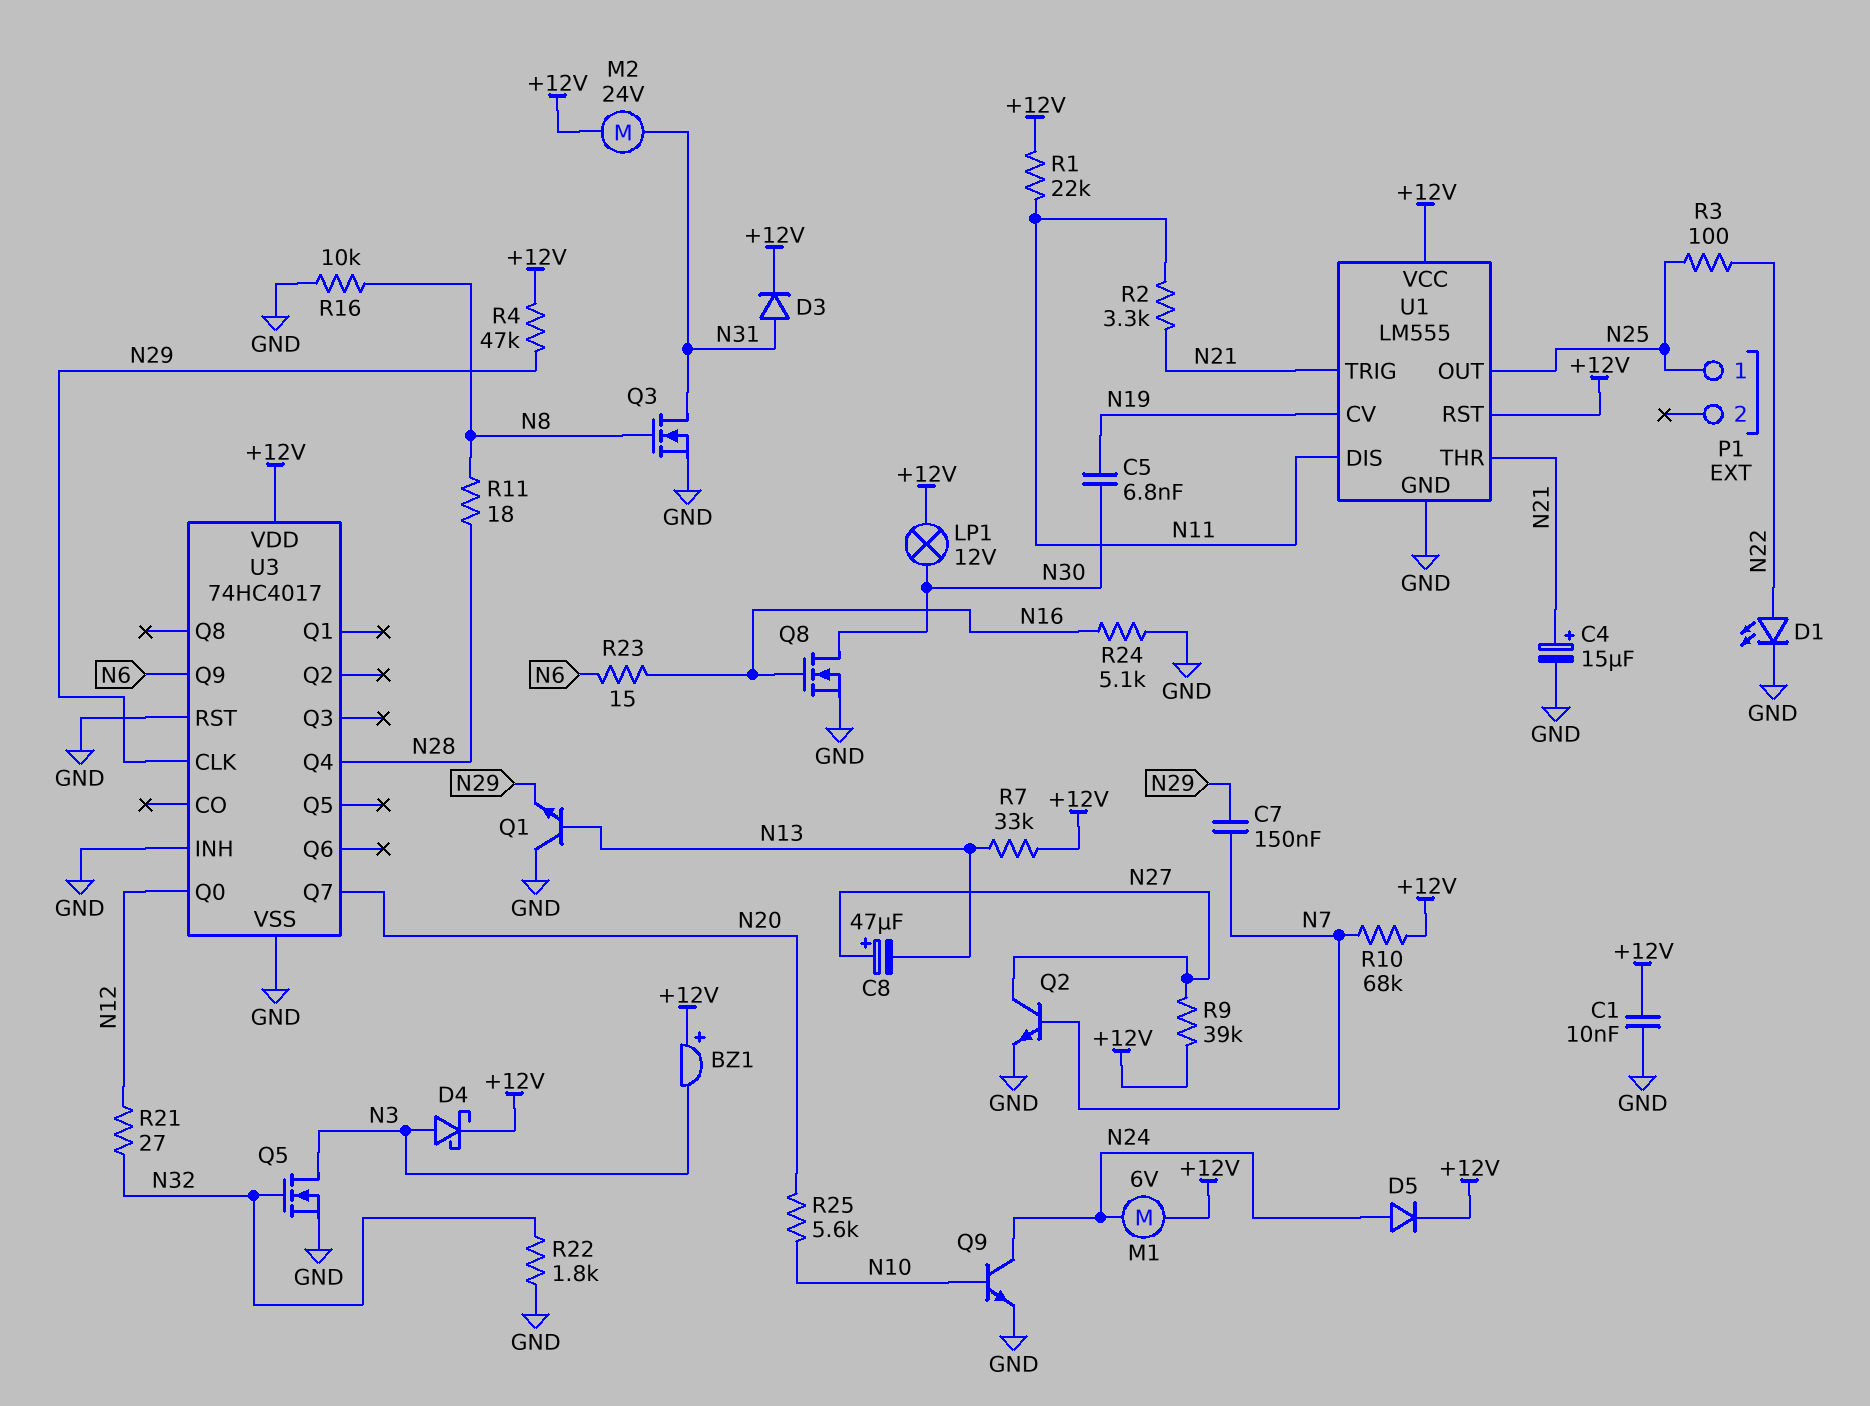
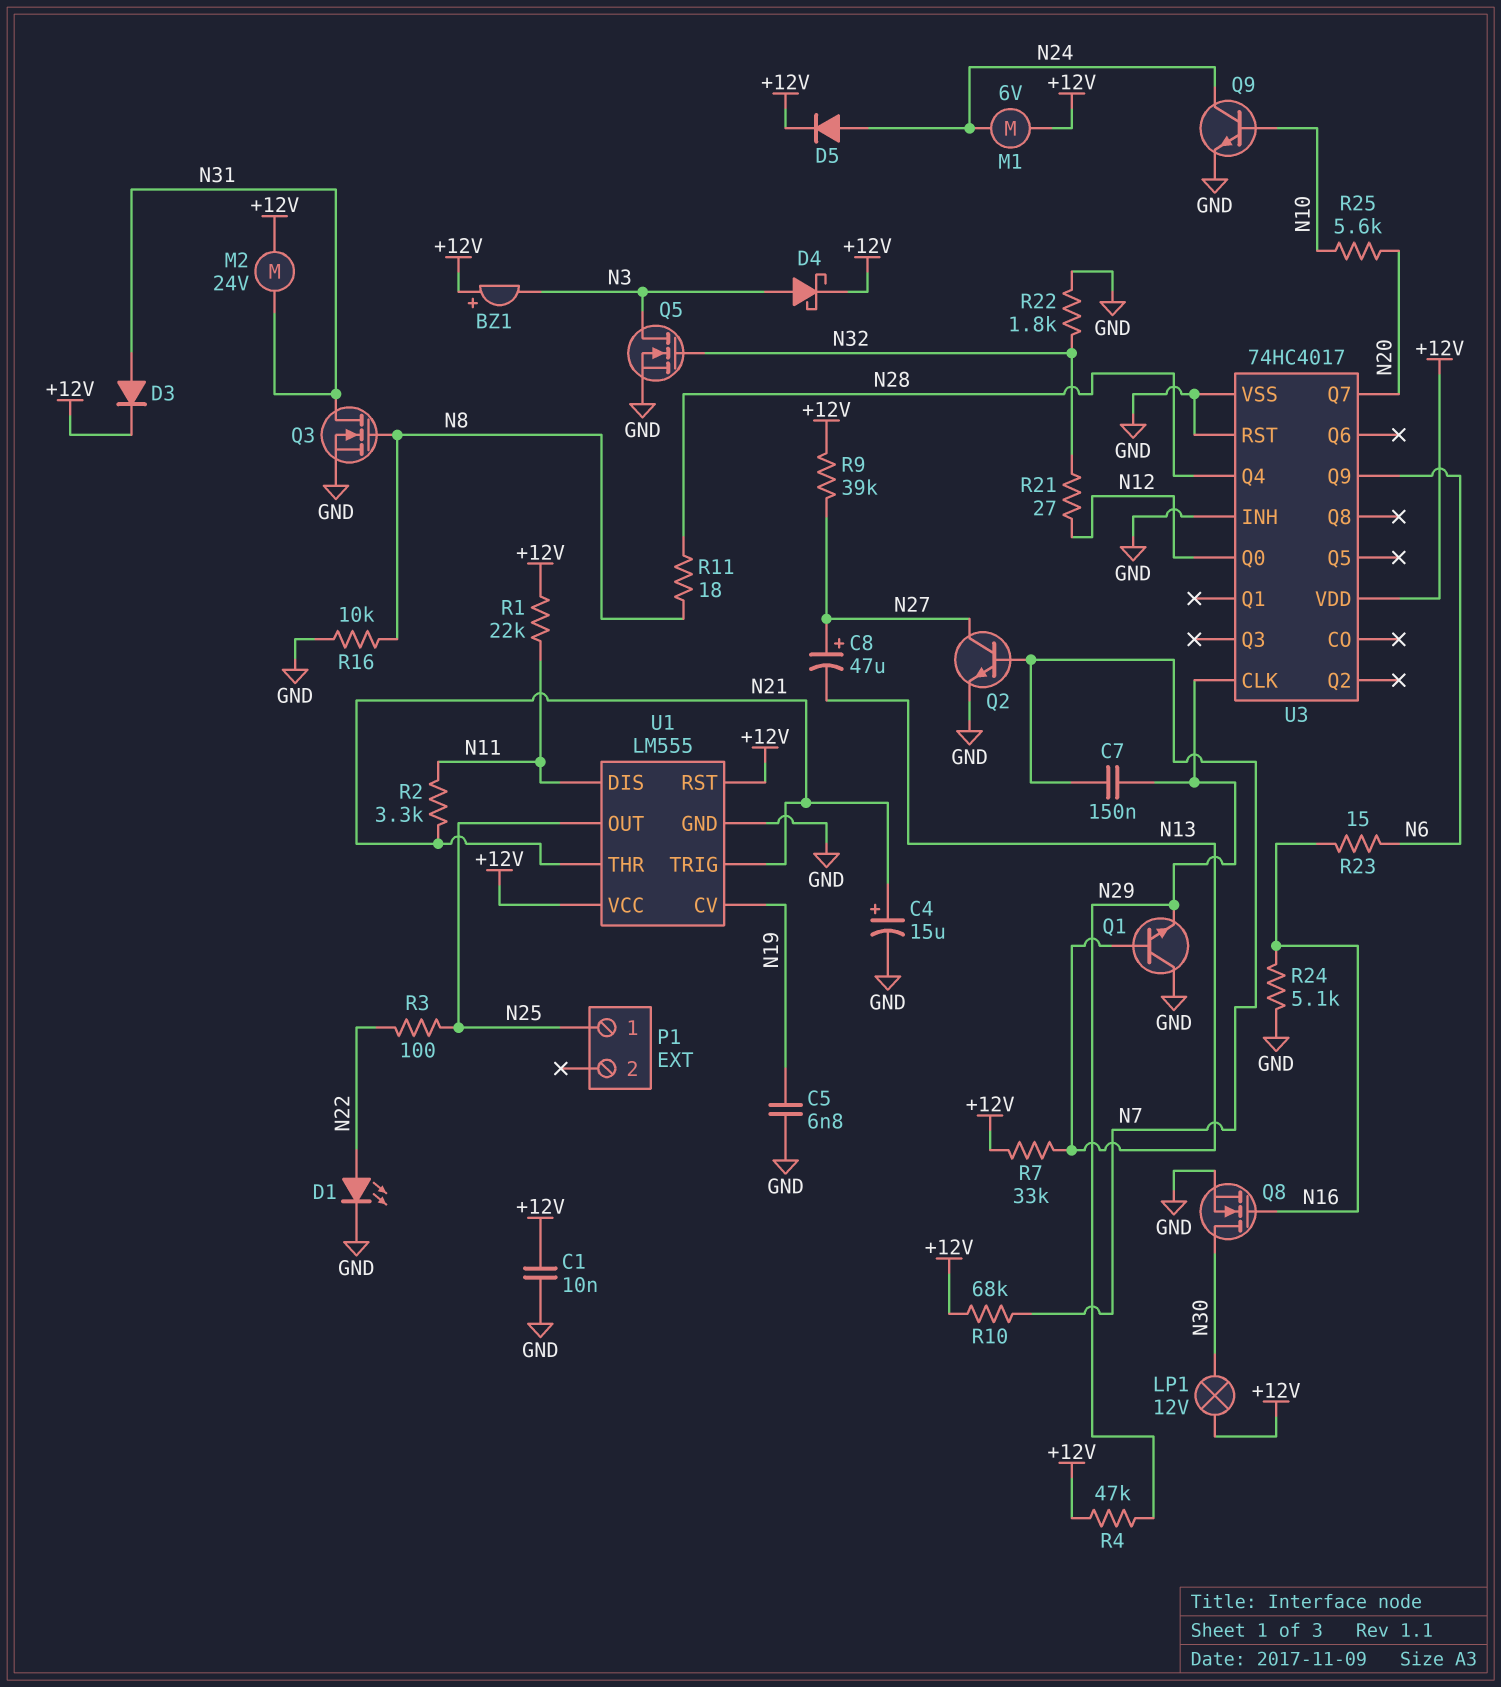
C5: 6.8nF (N19, N30) -> 6.8nF (GND, N19)

